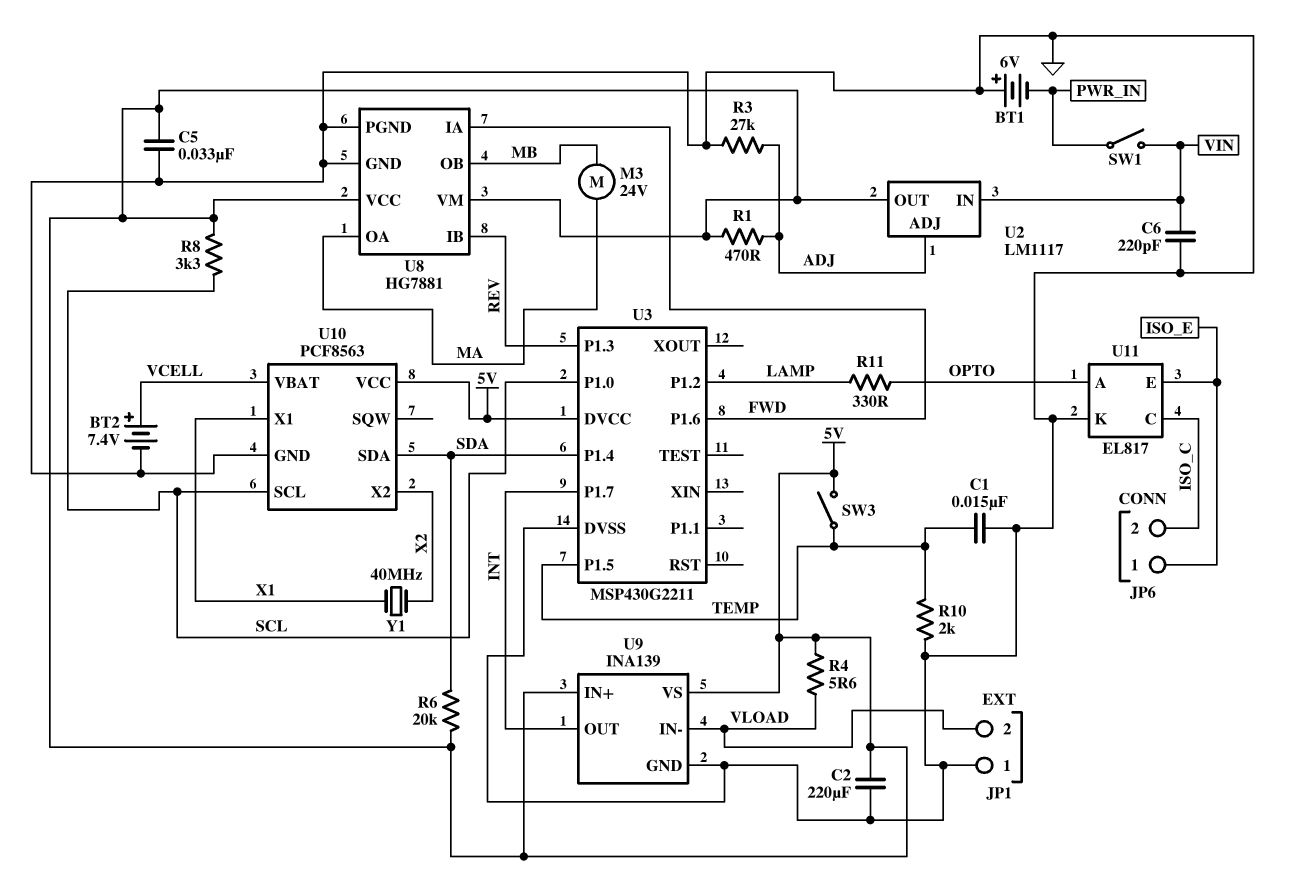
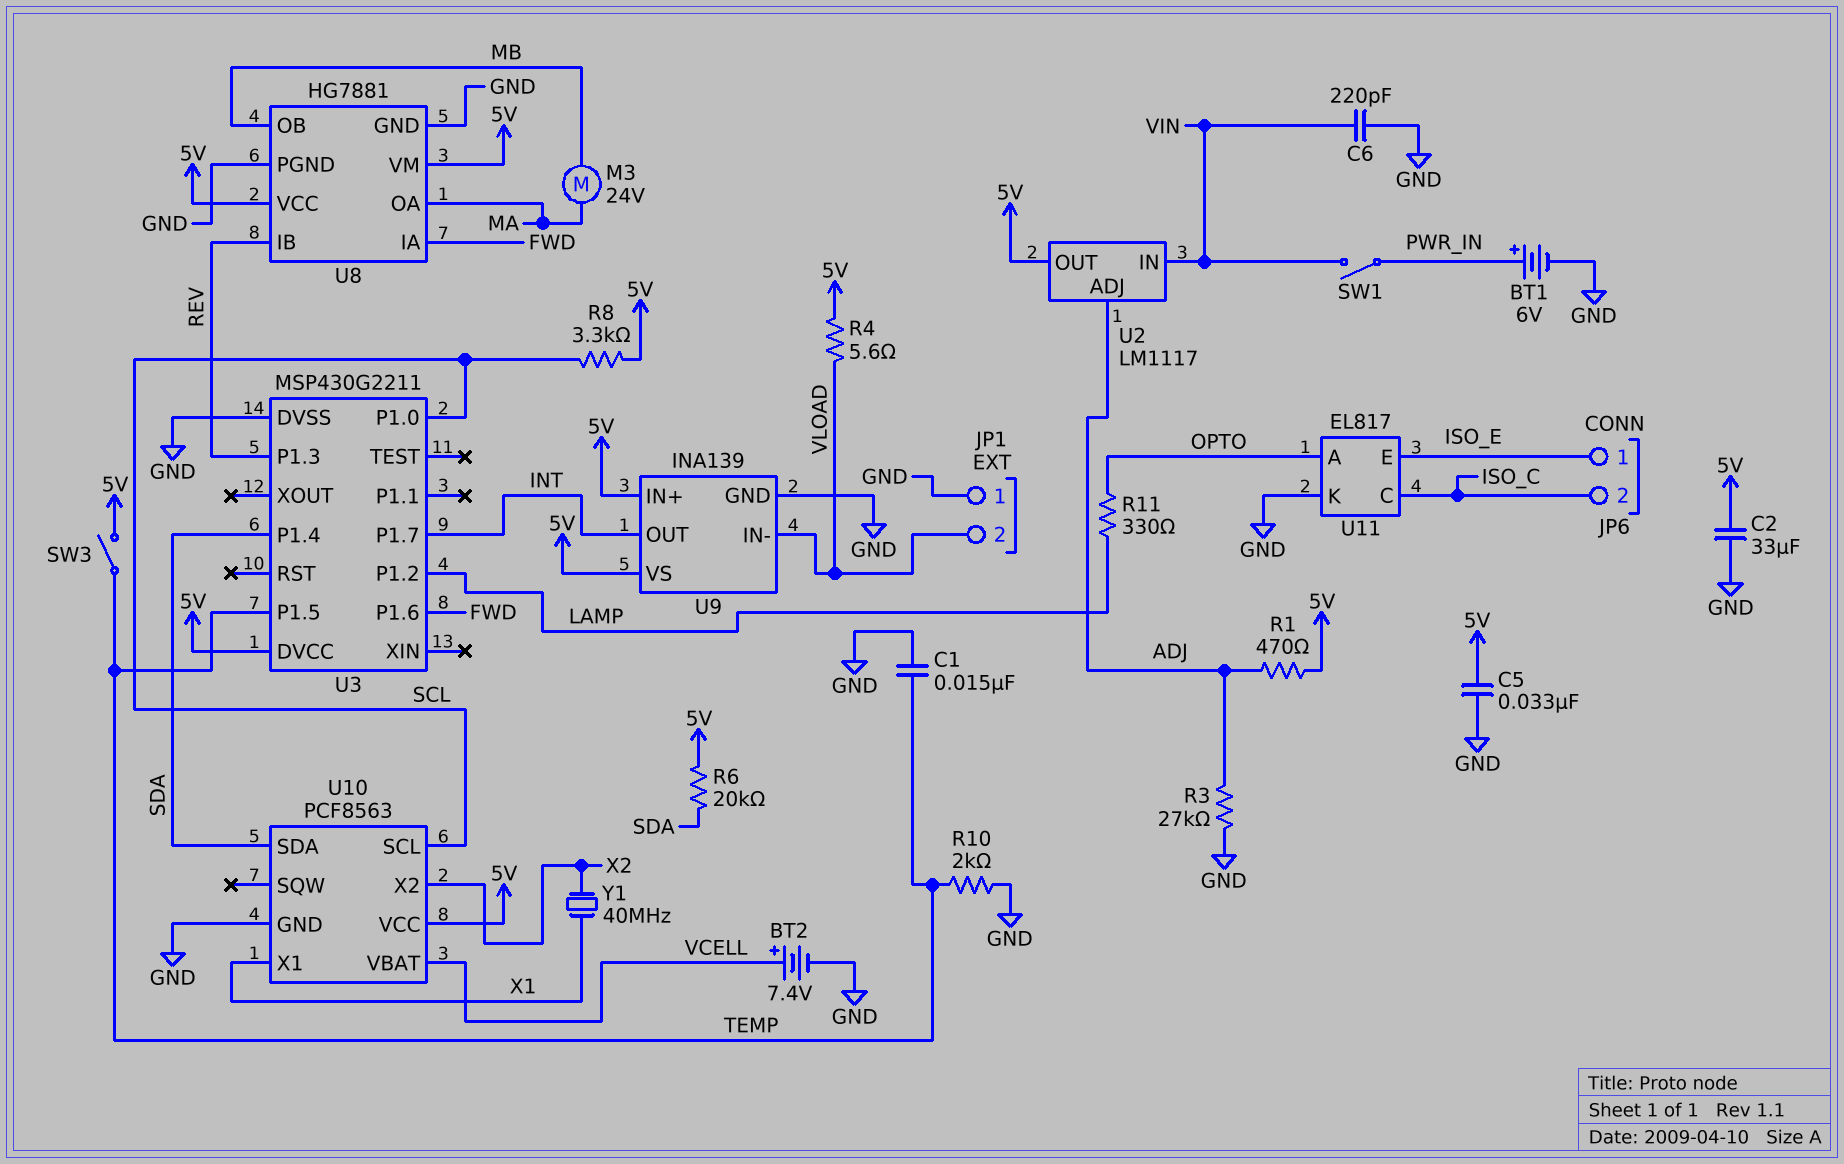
BT1: 6V (plus GND, minus PWR_IN) -> 6V (plus PWR_IN, minus GND)
C2: 220uF (5V, GND) -> 33uF (5V, GND)

